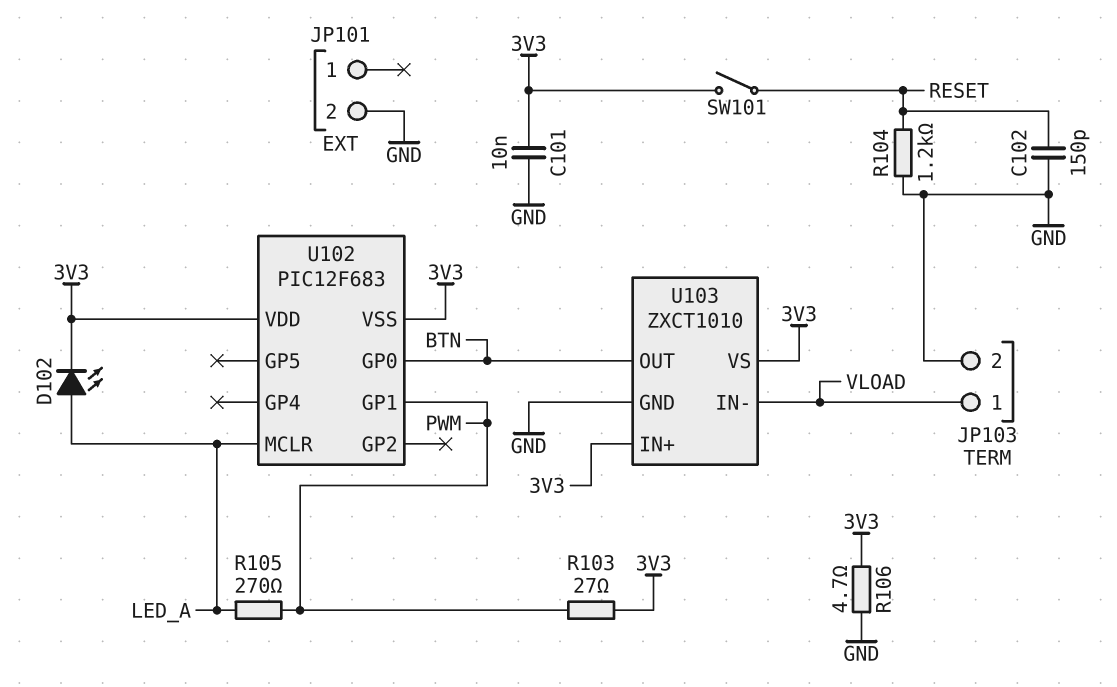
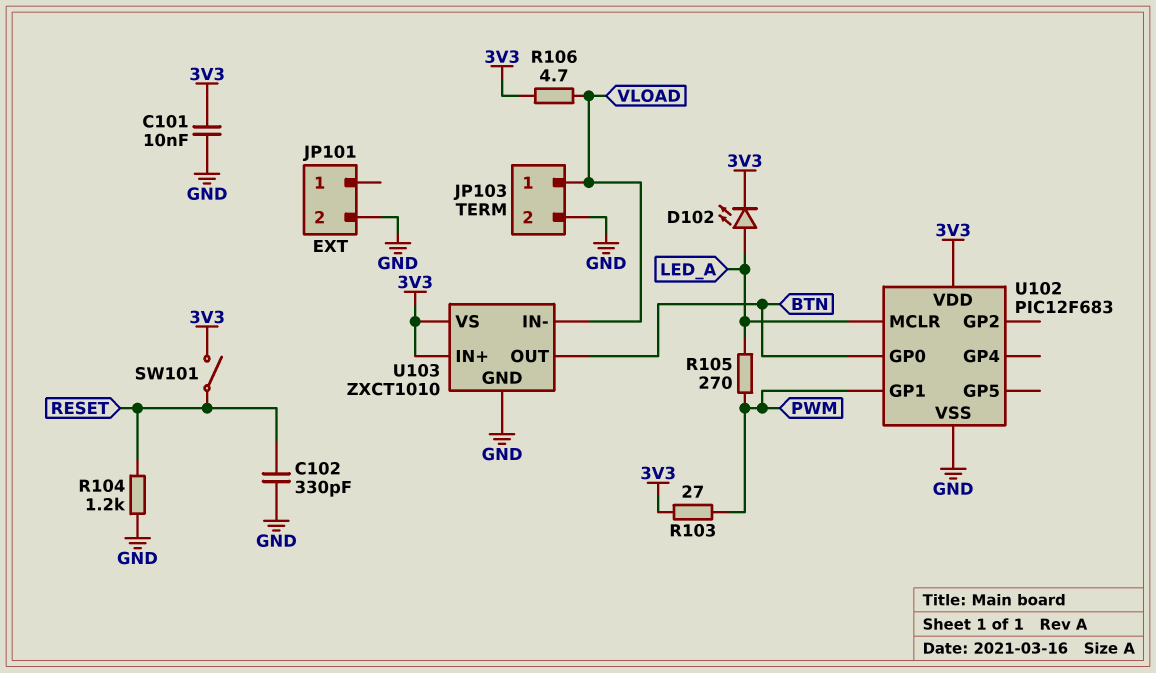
C102: 150pF (GND, RESET) -> 330pF (GND, RESET)
R106: 4.7 (3V3, GND) -> 4.7 (3V3, VLOAD)
U102 pin VSS: 3V3 -> GND

